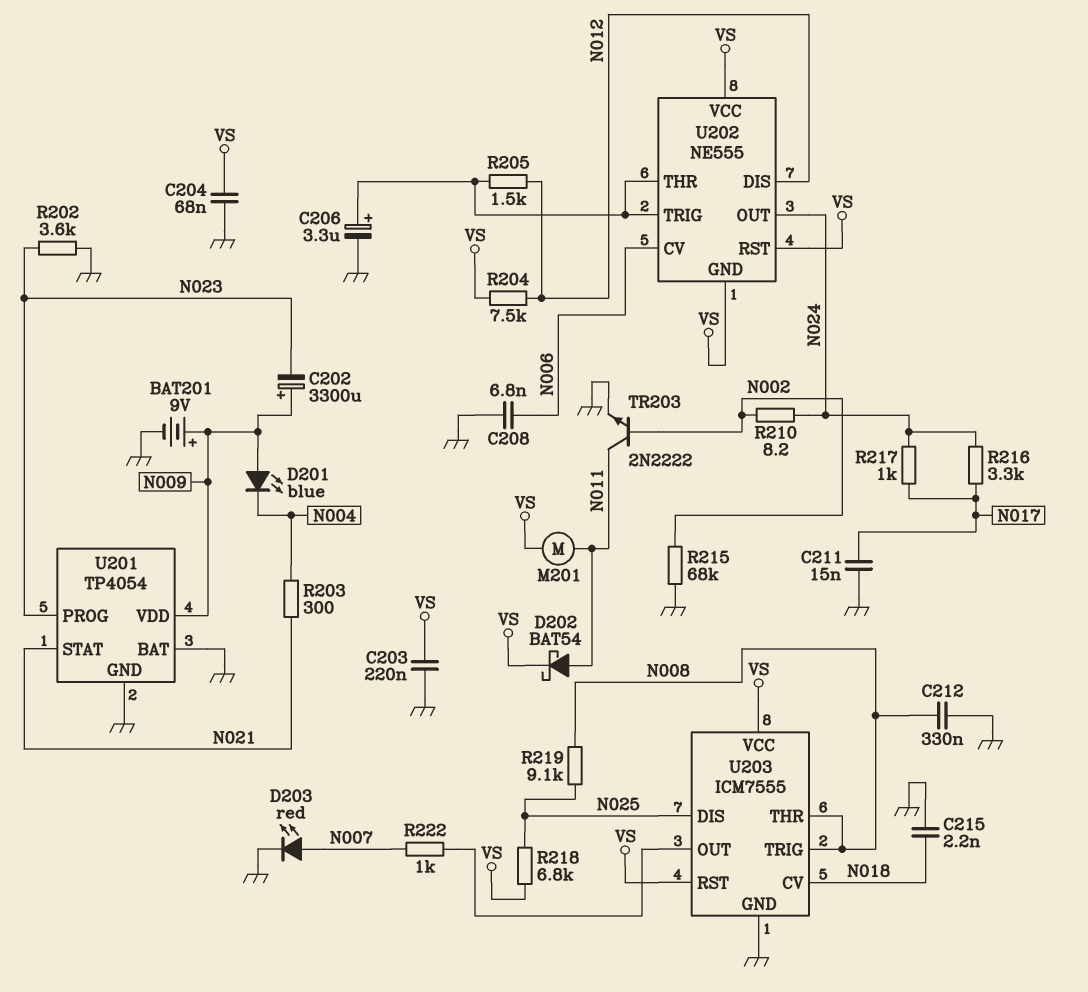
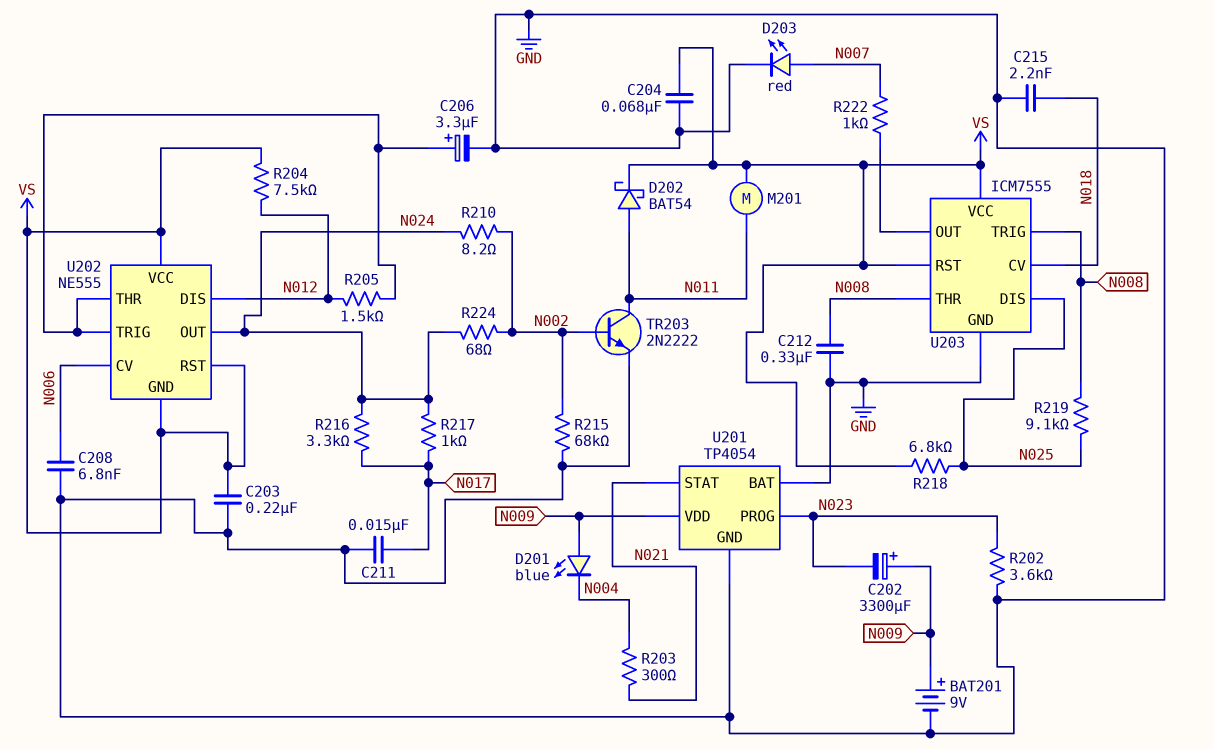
R224: none -> 68 (N002, N024)

